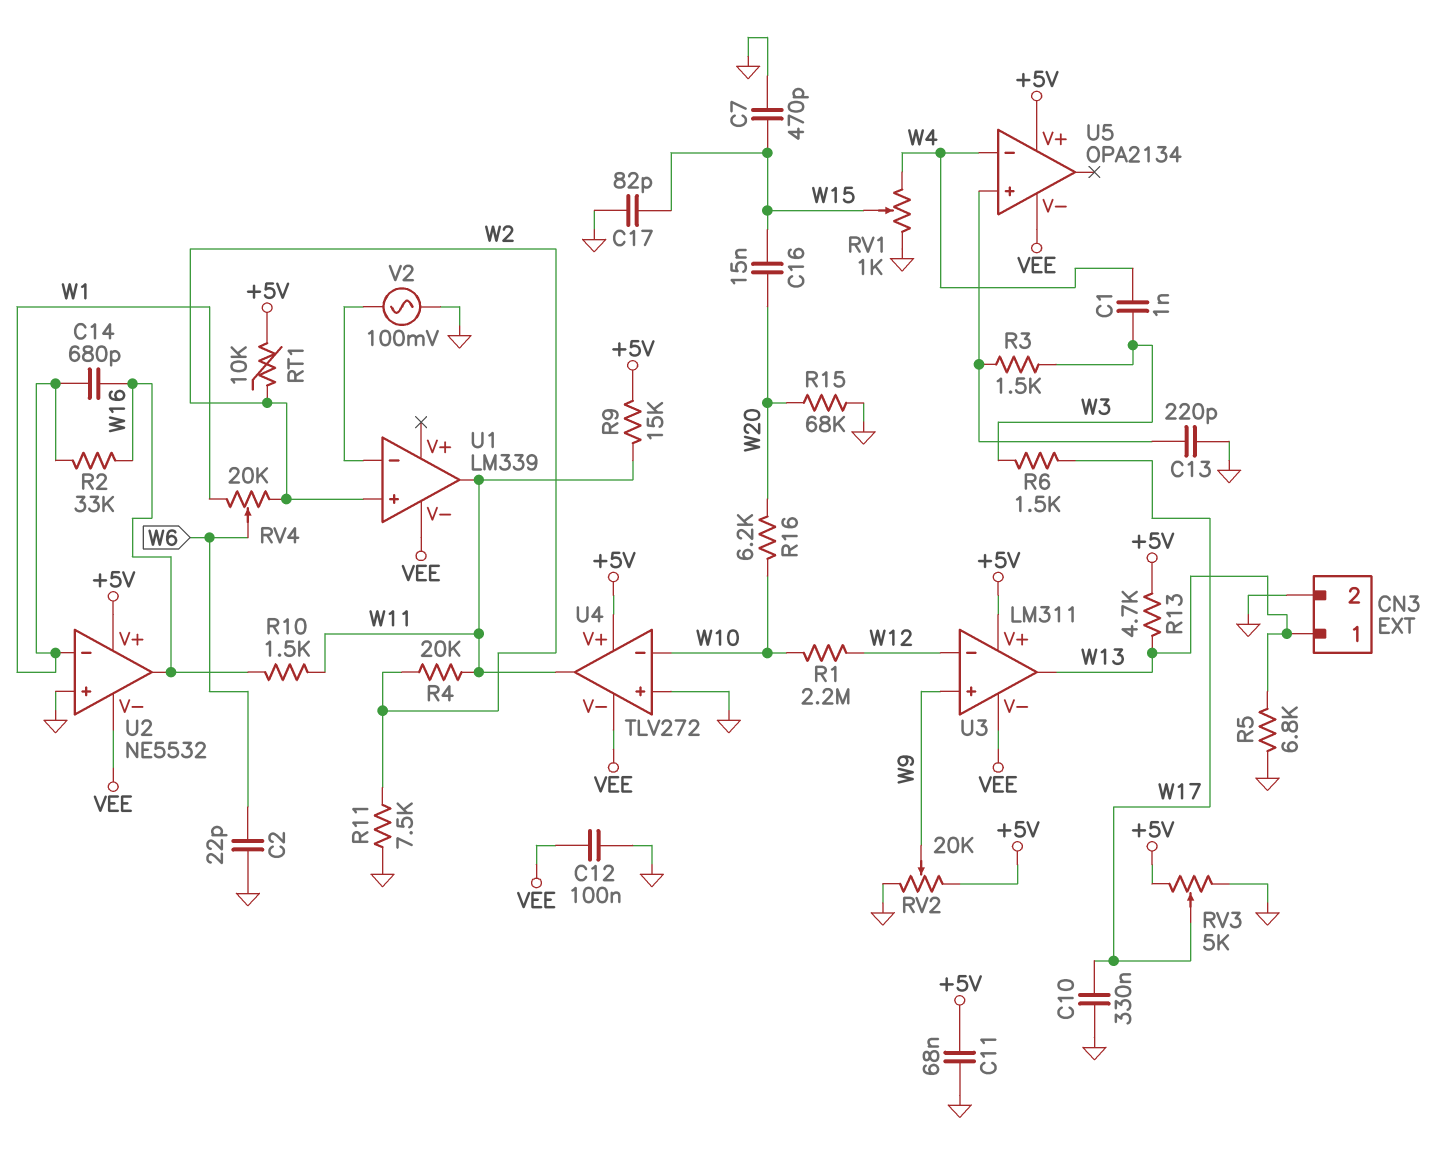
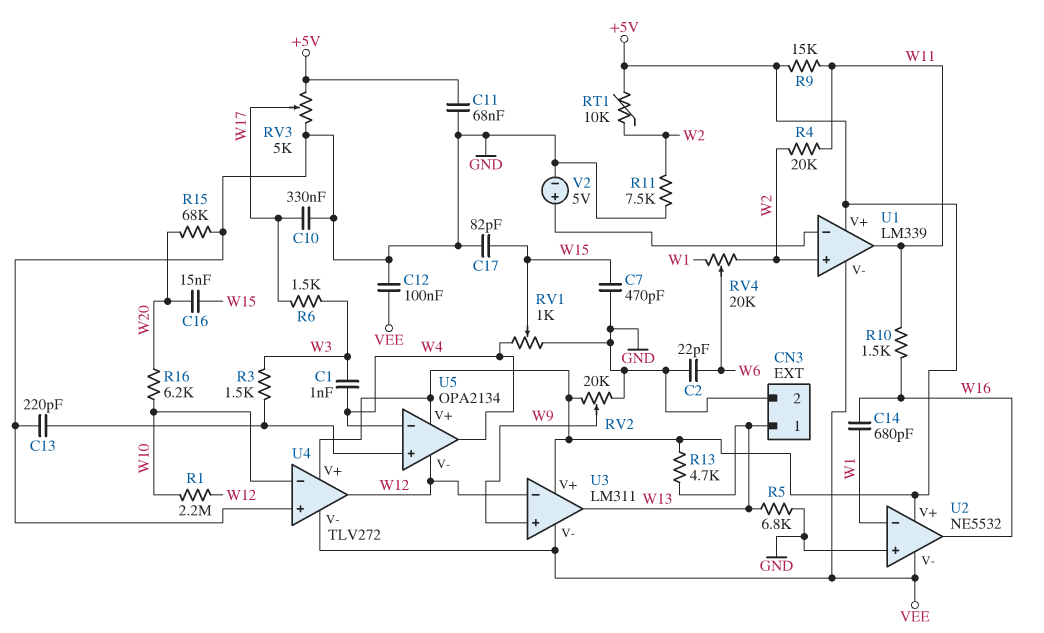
R2: 33k (W1, W16) -> none
U1 pin V+: none -> +5V
U4 pin out: W11 -> W12
U5 pin V-: VEE -> W12
U5 pin out: none -> W4
V2: AC 100mV (GND, U1/in-) -> 5V (plus U1/in-, minus GND)

